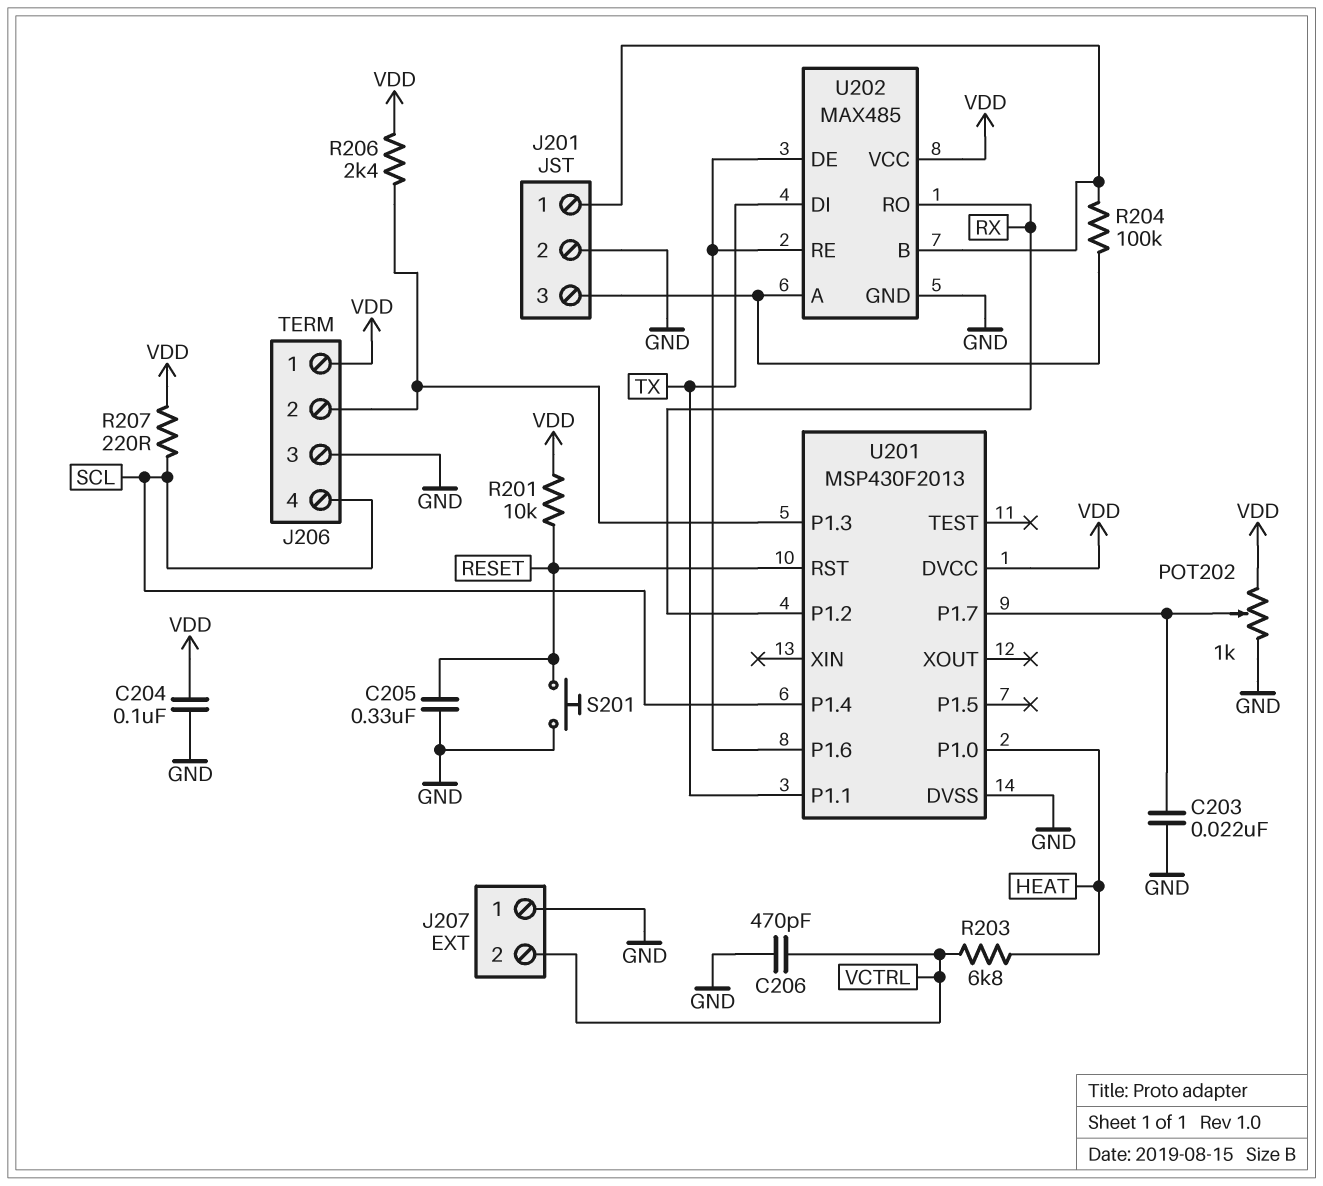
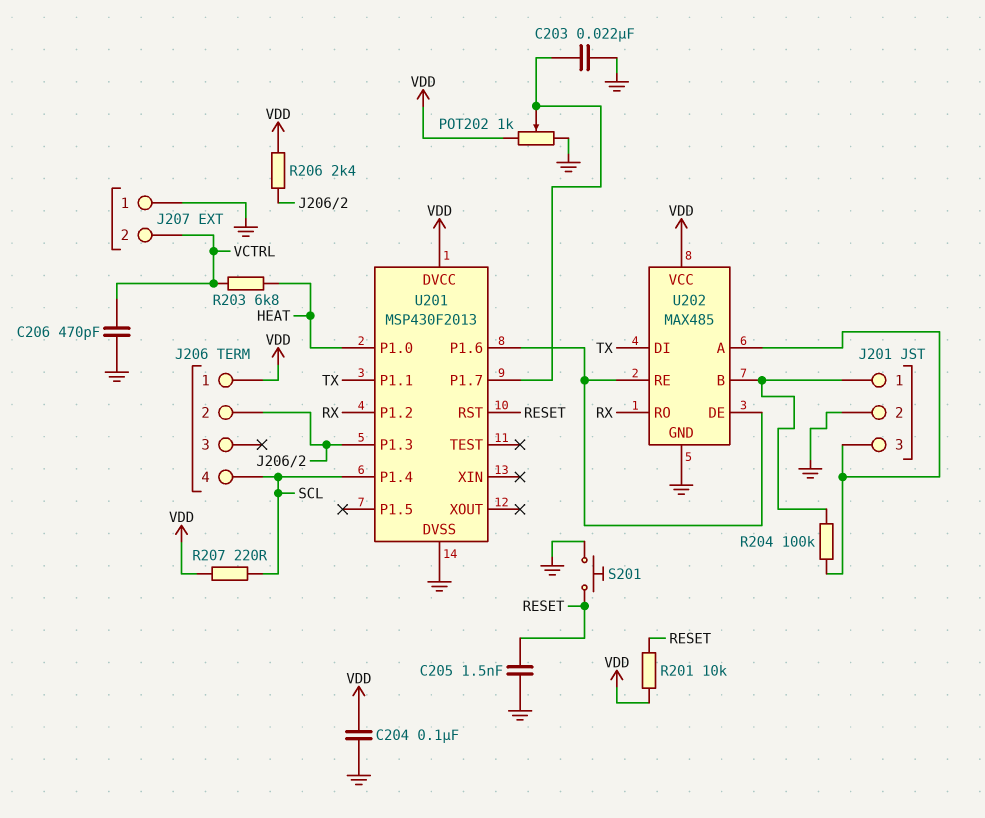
C205: 330nF (GND, RESET) -> 1.5nF (GND, RESET)
J206 pin 3: GND -> none

